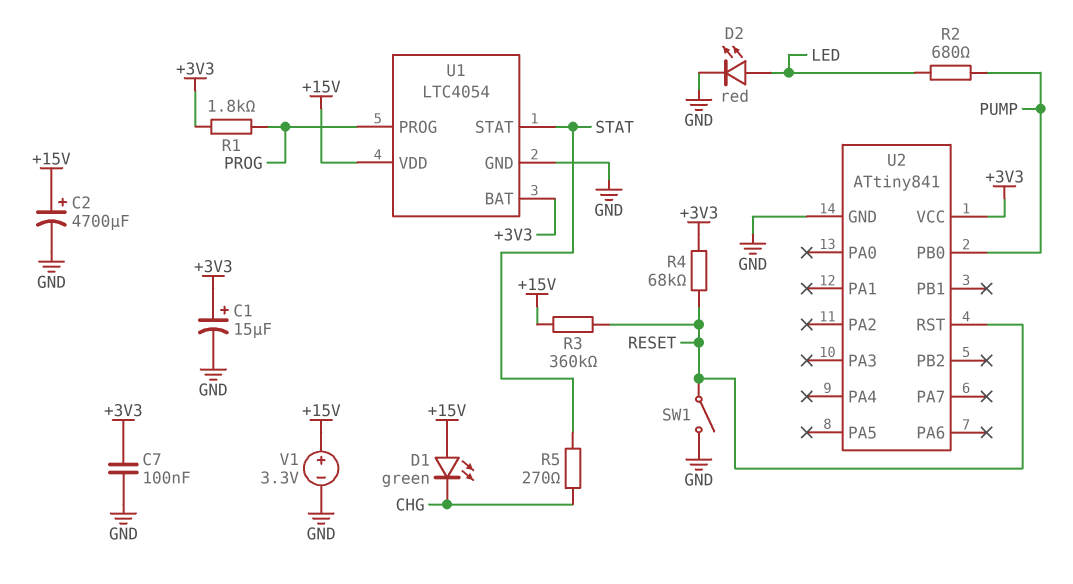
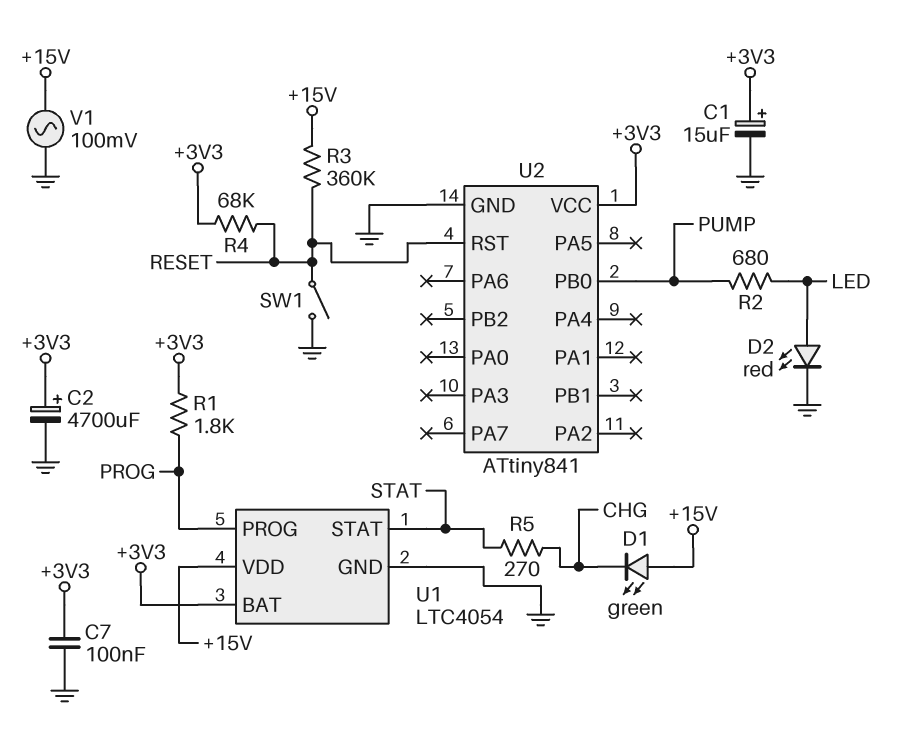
C2: 4700uF (plus +15V, minus GND) -> 4700uF (plus +3V3, minus GND)
V1: 3.3V (plus +15V, minus GND) -> AC 100mV (+15V, GND)

